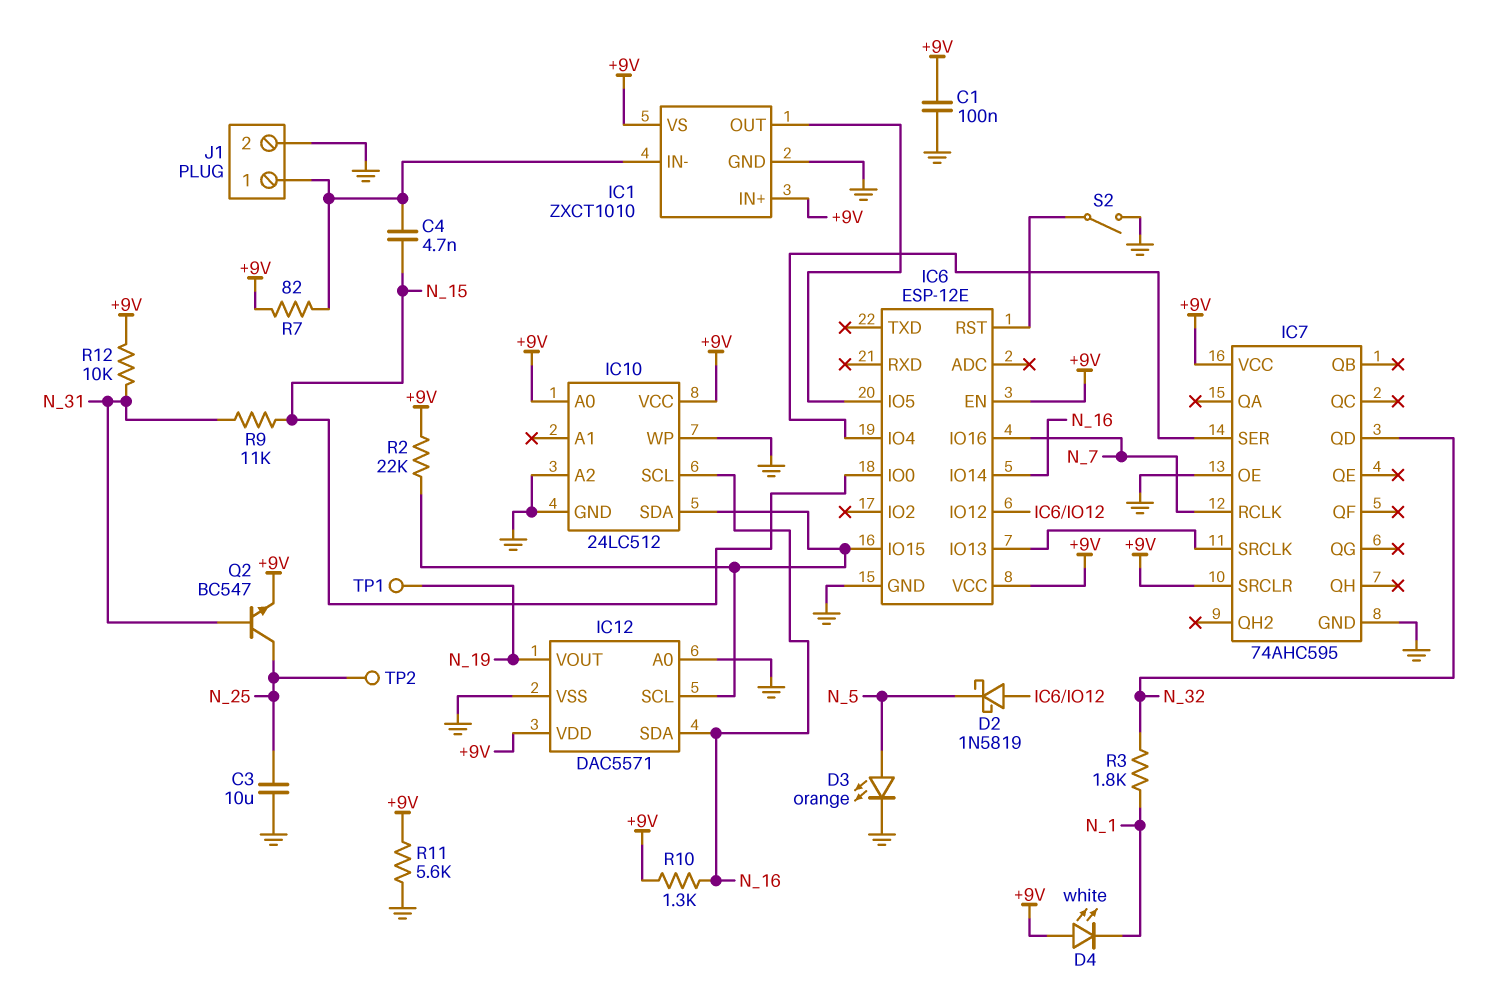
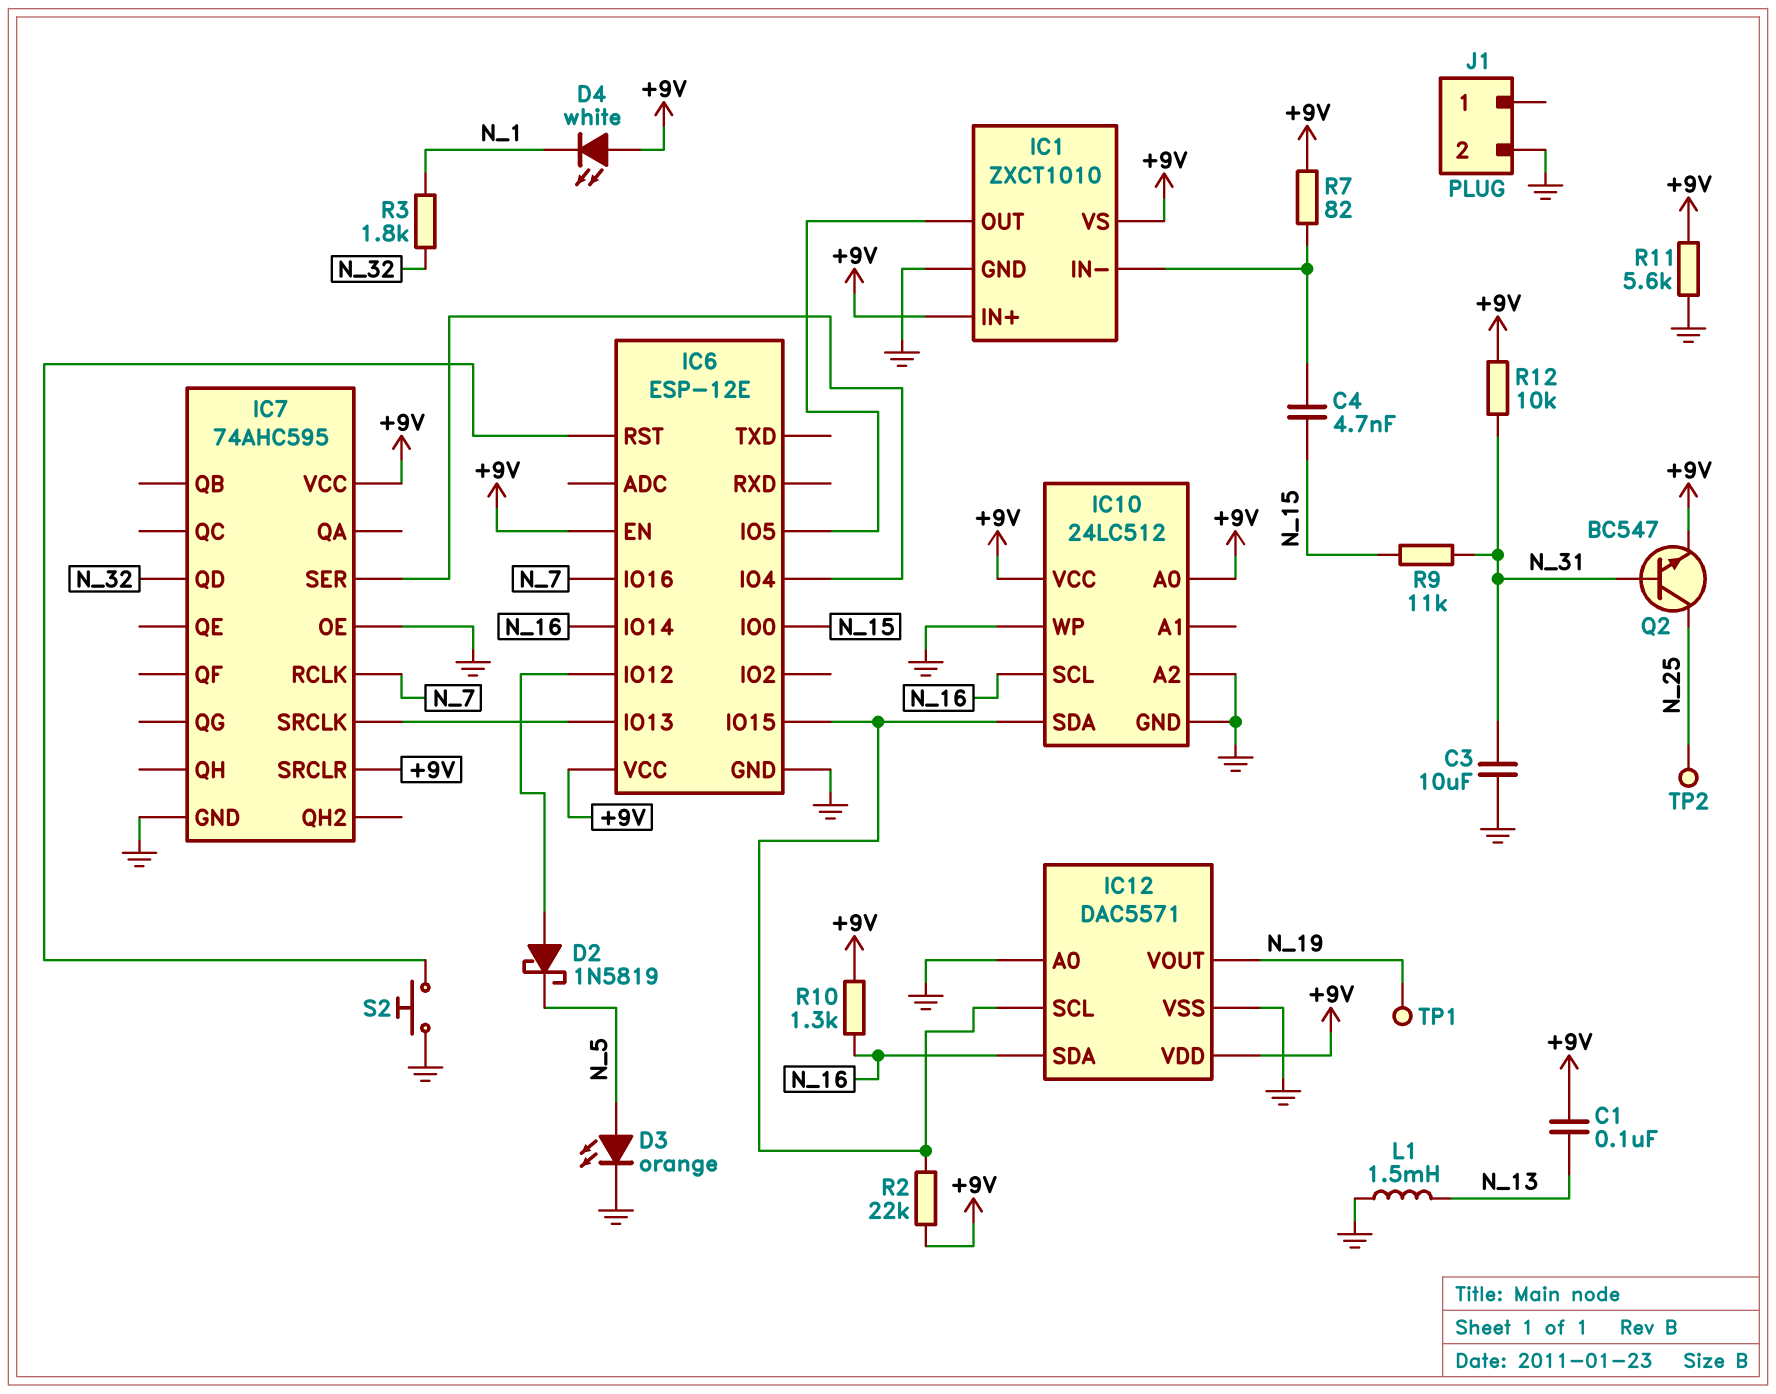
C1: 100nF (+9V, GND) -> 100nF (+9V, N_13)
C3: 10uF (GND, N_25) -> 10uF (GND, N_31)
J1 pin 1: IC1/IN- -> none
L1: none -> 1.5mH (GND, N_13)
S2: switch (GND, IC6/RST) -> button (GND, IC6/RST)

